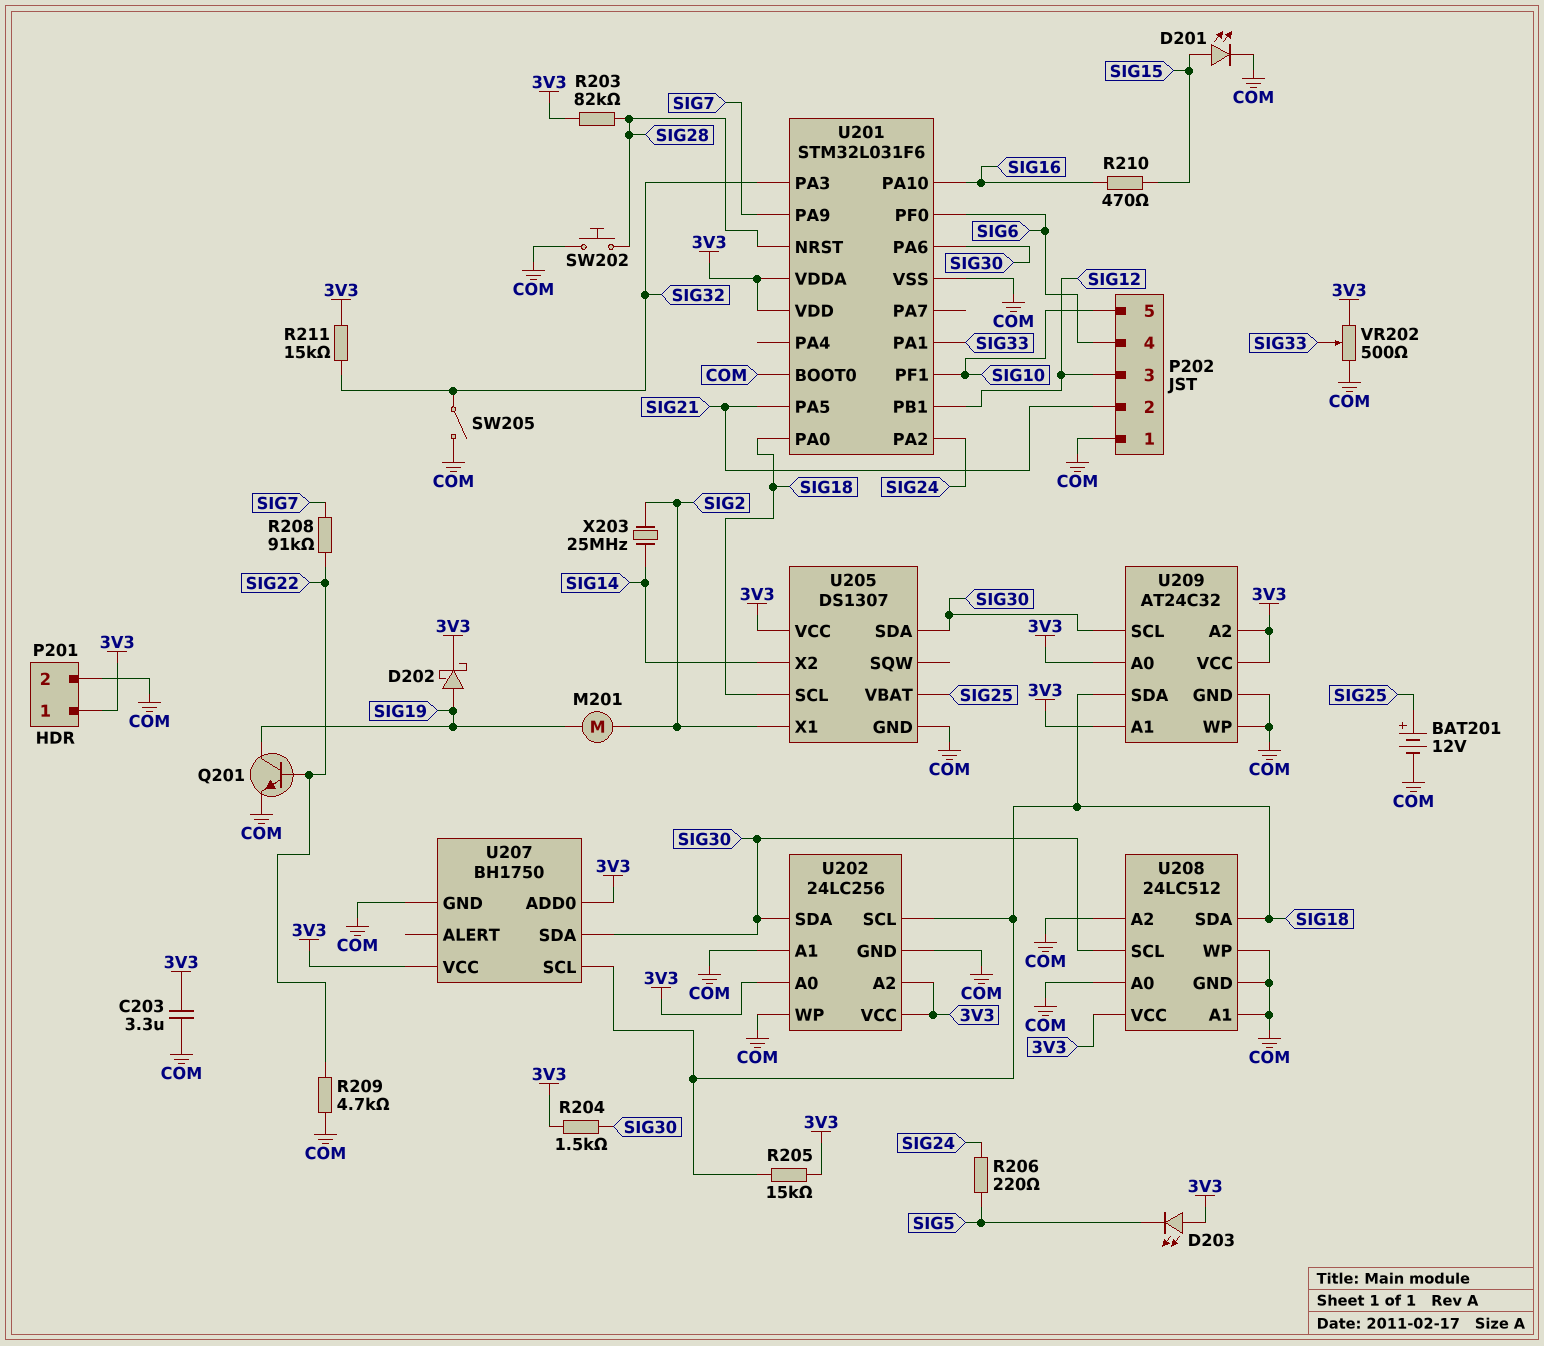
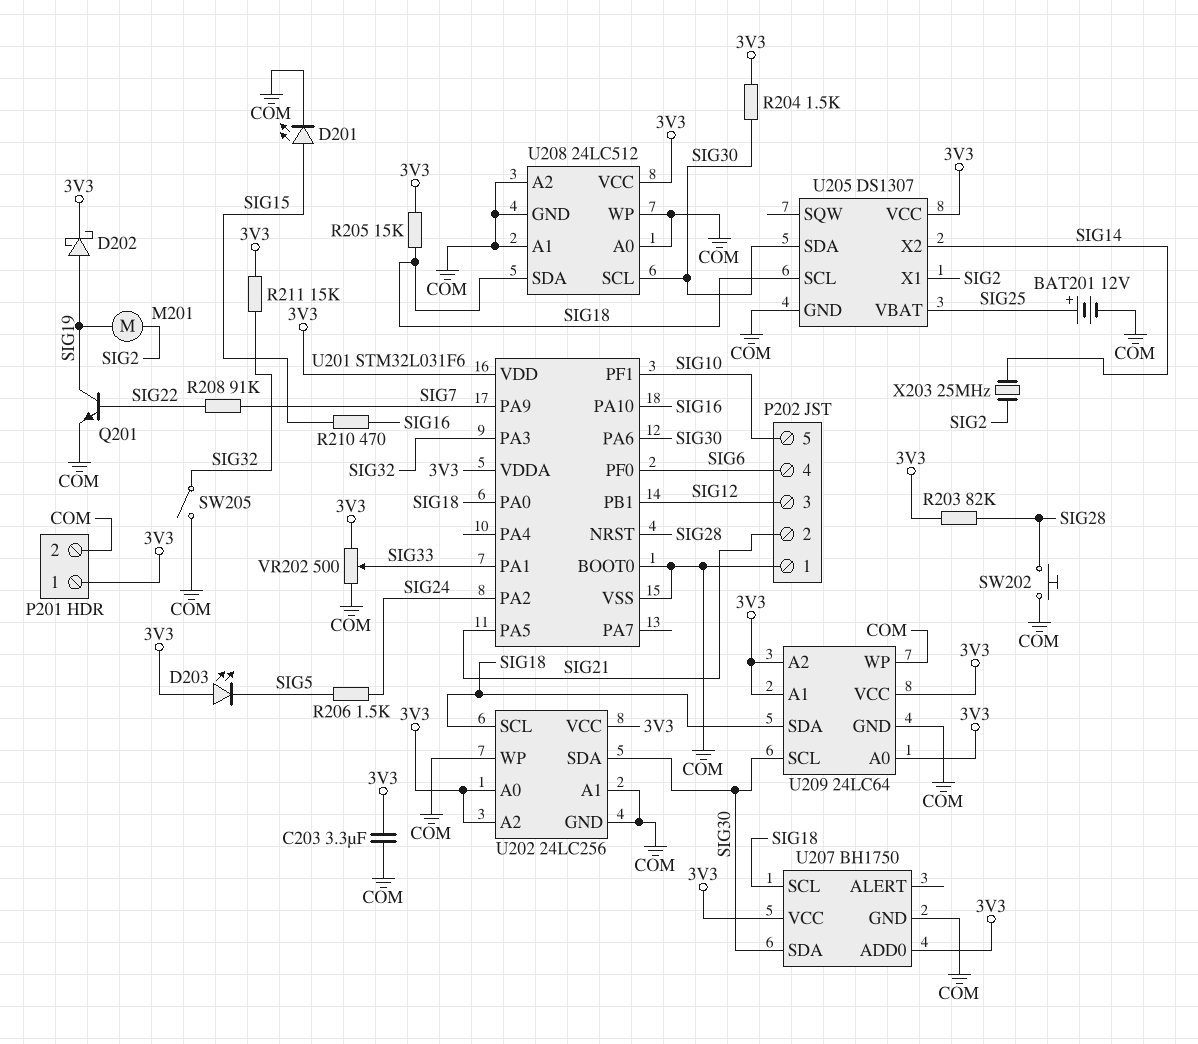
R206: 220 (SIG5, SIG24) -> 1.5k (SIG5, SIG24)
R209: 4.7k (COM, SIG22) -> none
U209: AT24C32 -> 24LC64

